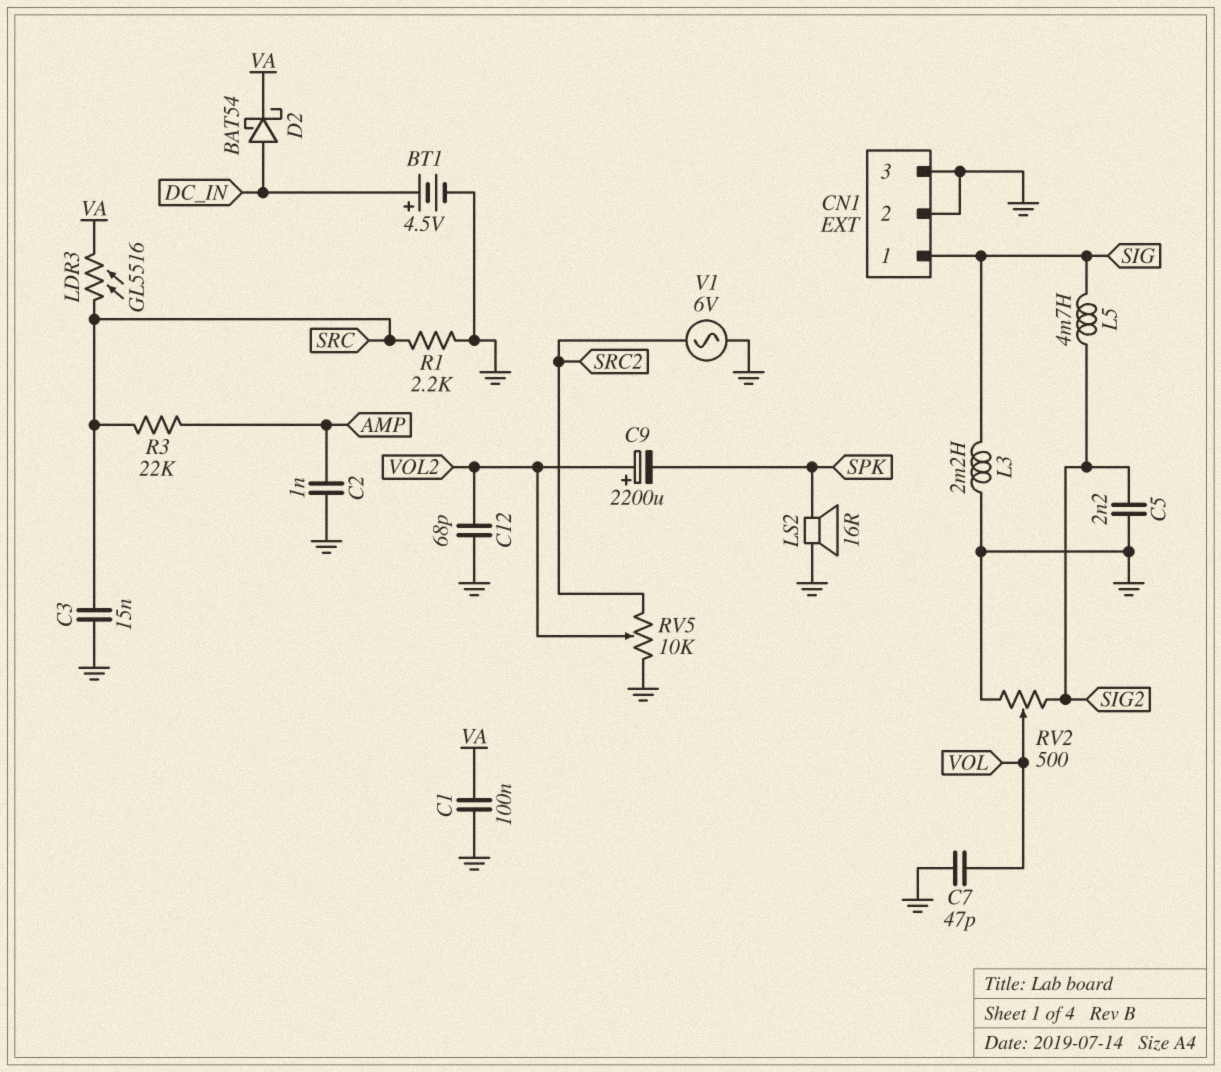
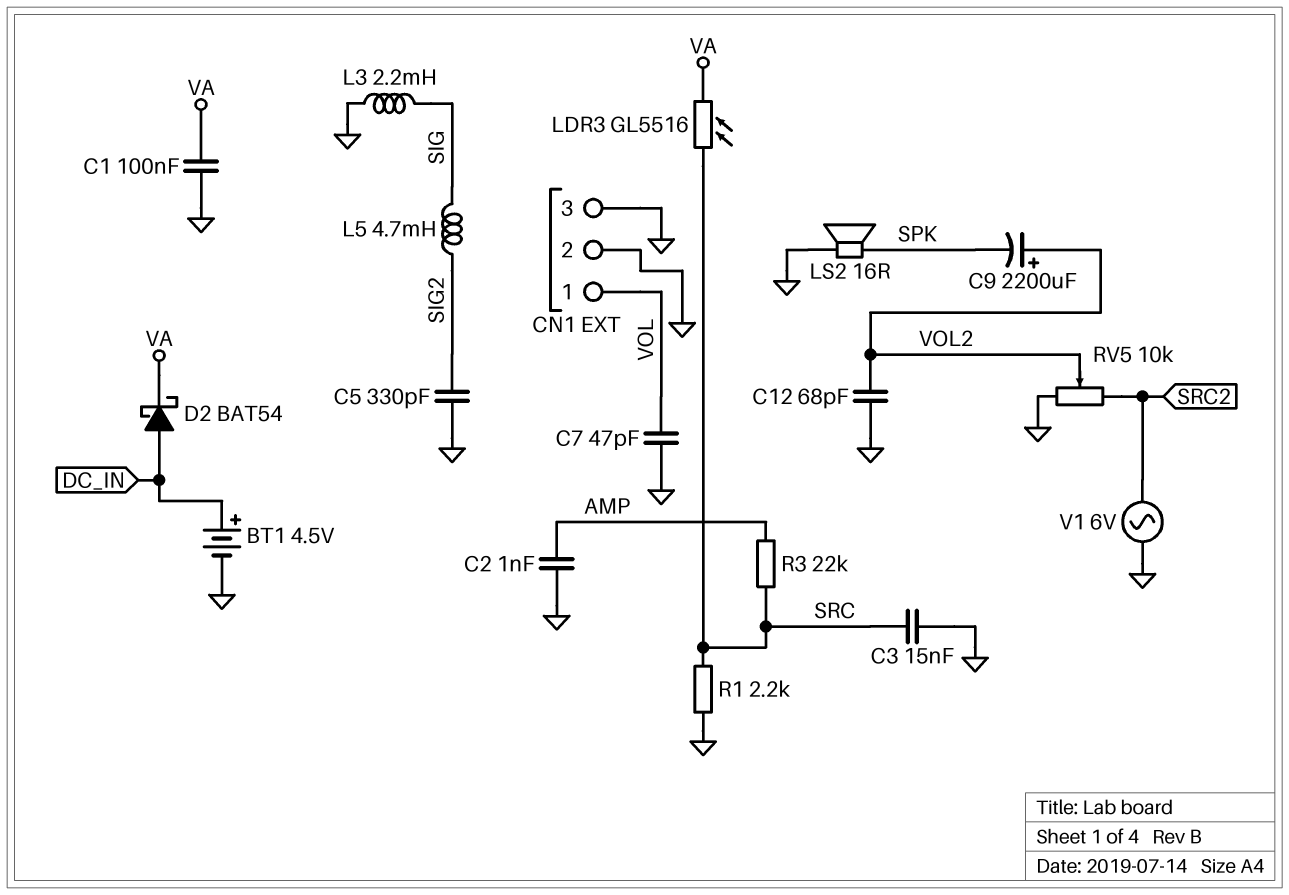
C5: 2.2nF (GND, SIG2) -> 330pF (GND, SIG2)
CN1 pin 1: SIG -> VOL
RV2: 500 (GND, SIG2, wiper VOL) -> none

